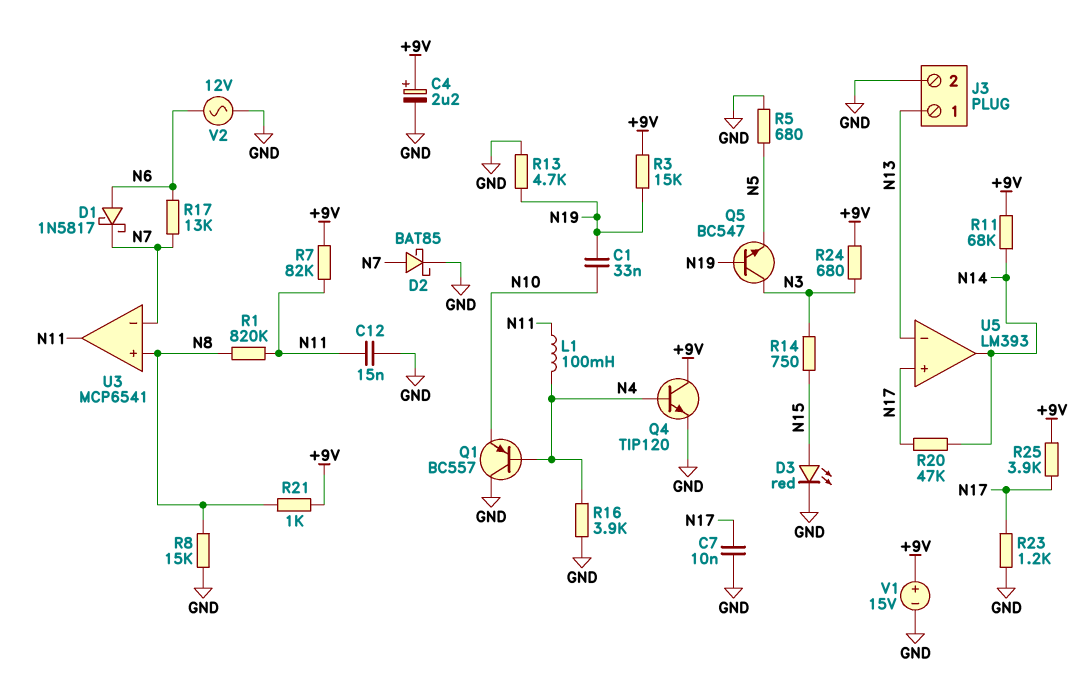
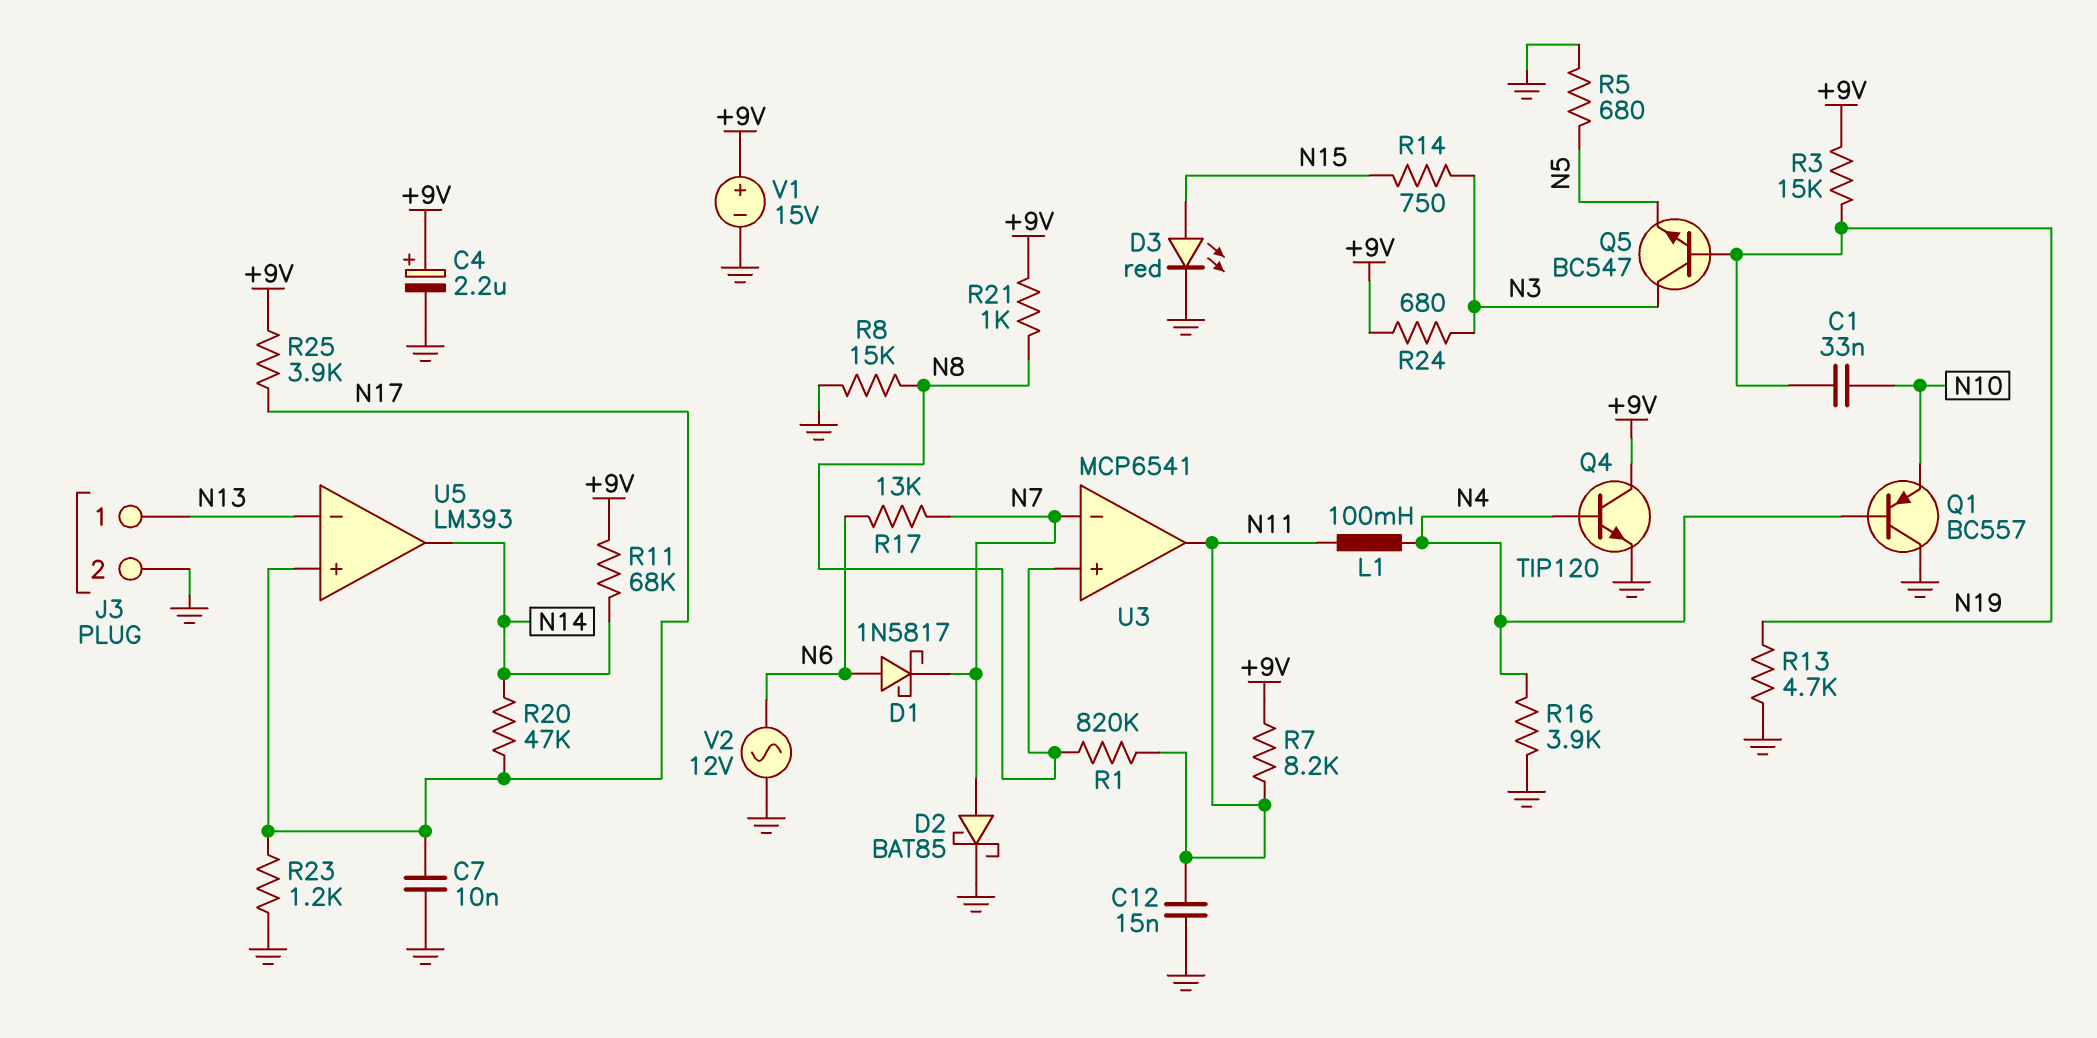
R7: 82k (+9V, N11) -> 8.2k (+9V, N11)

